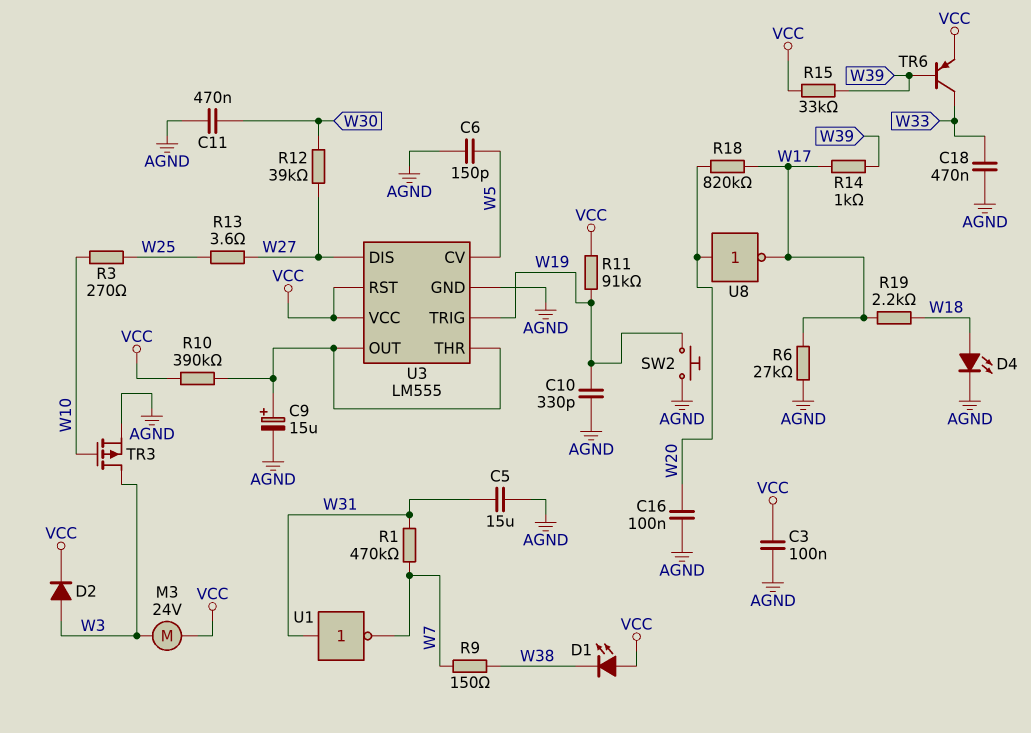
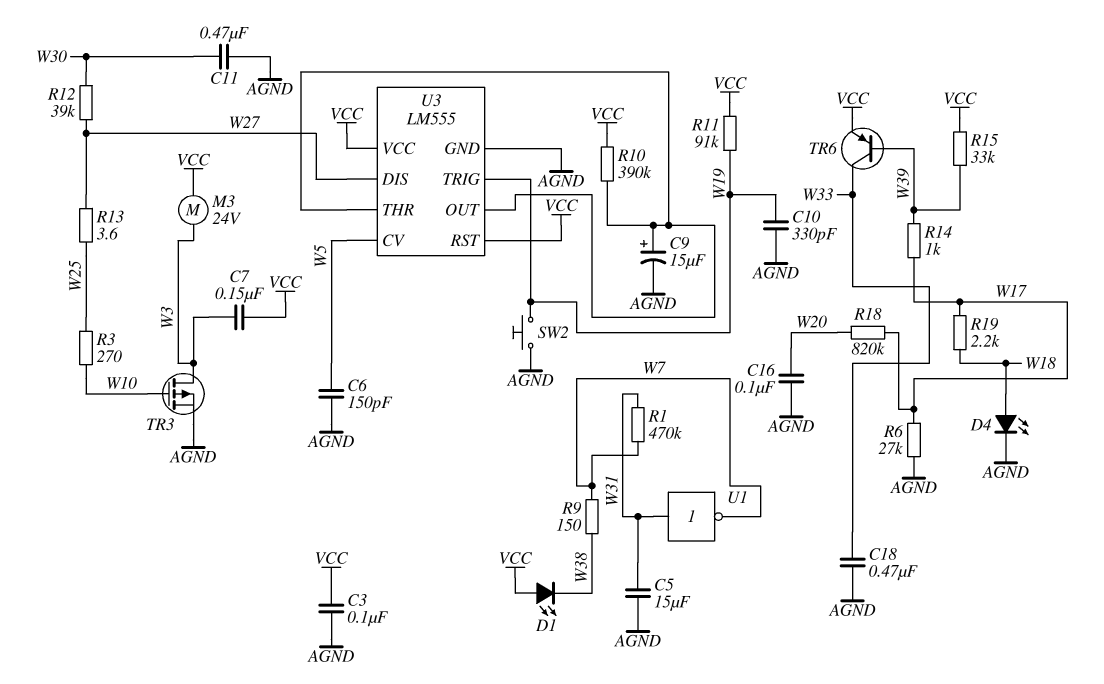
C7: none -> 150nF (VCC, W3)
D2: diode (A W3, K VCC) -> none
U8: NOT (in W20, out W17) -> none

